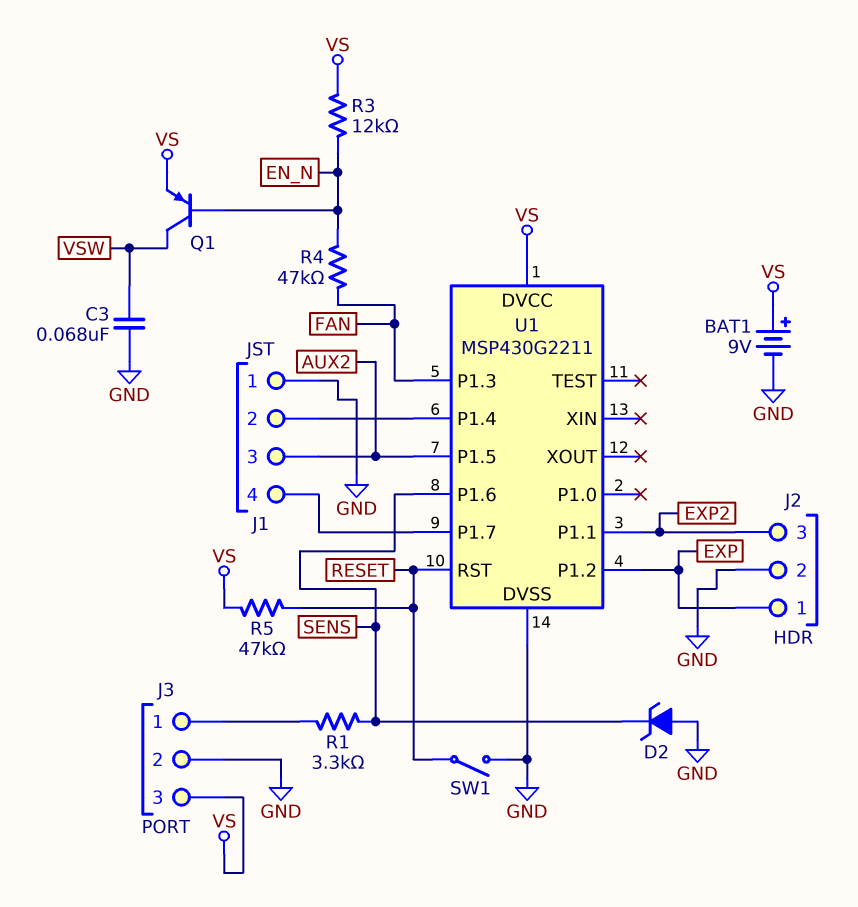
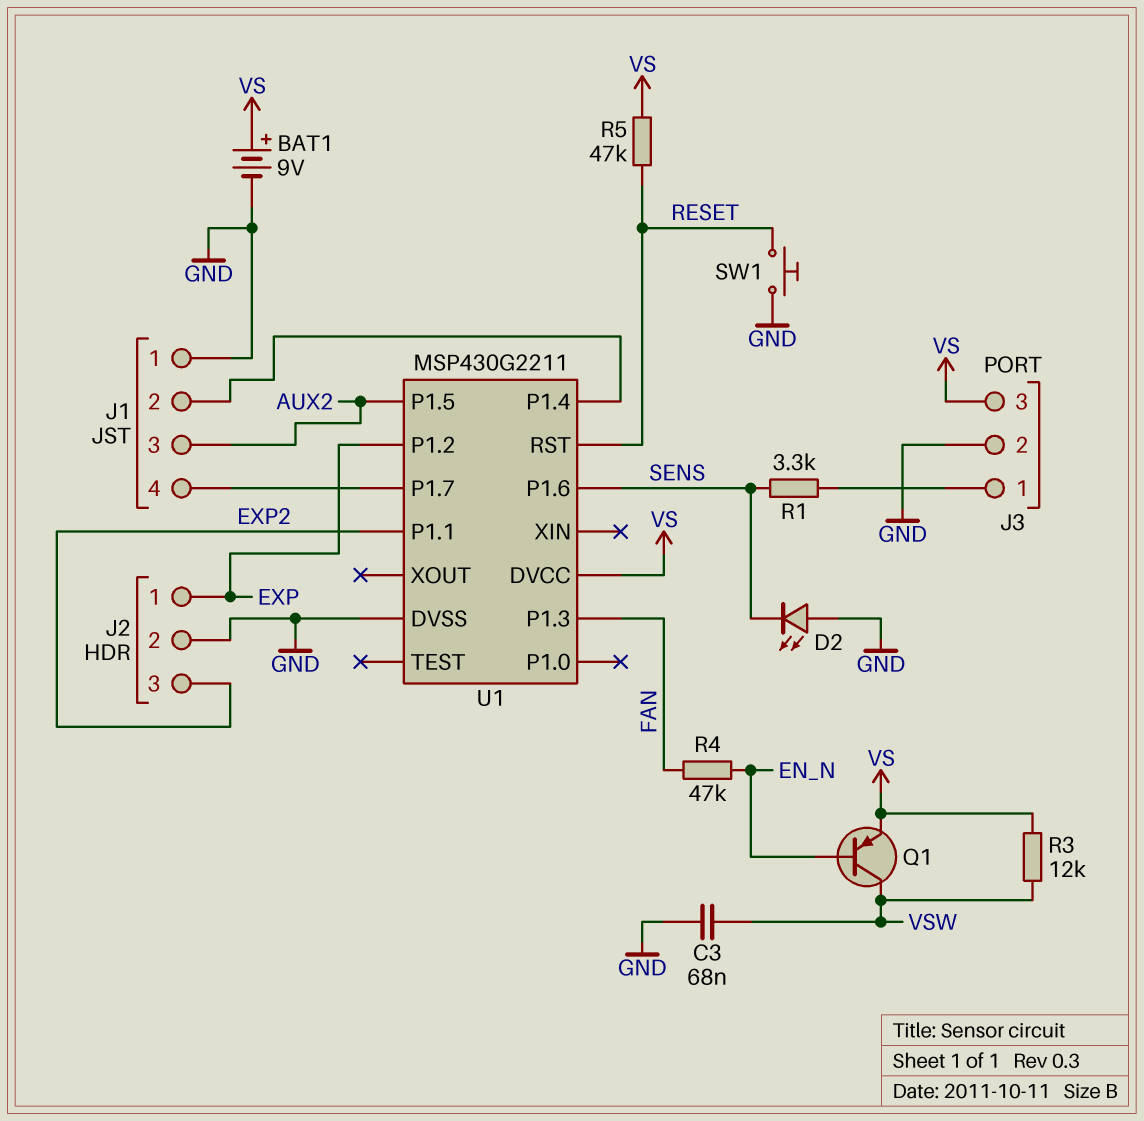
D2: zener (A GND, K SENS) -> LED (A GND, K SENS)
R3: 12k (EN_N, VS) -> 12k (VS, VSW)
SW1: switch (GND, RESET) -> button (GND, RESET)

